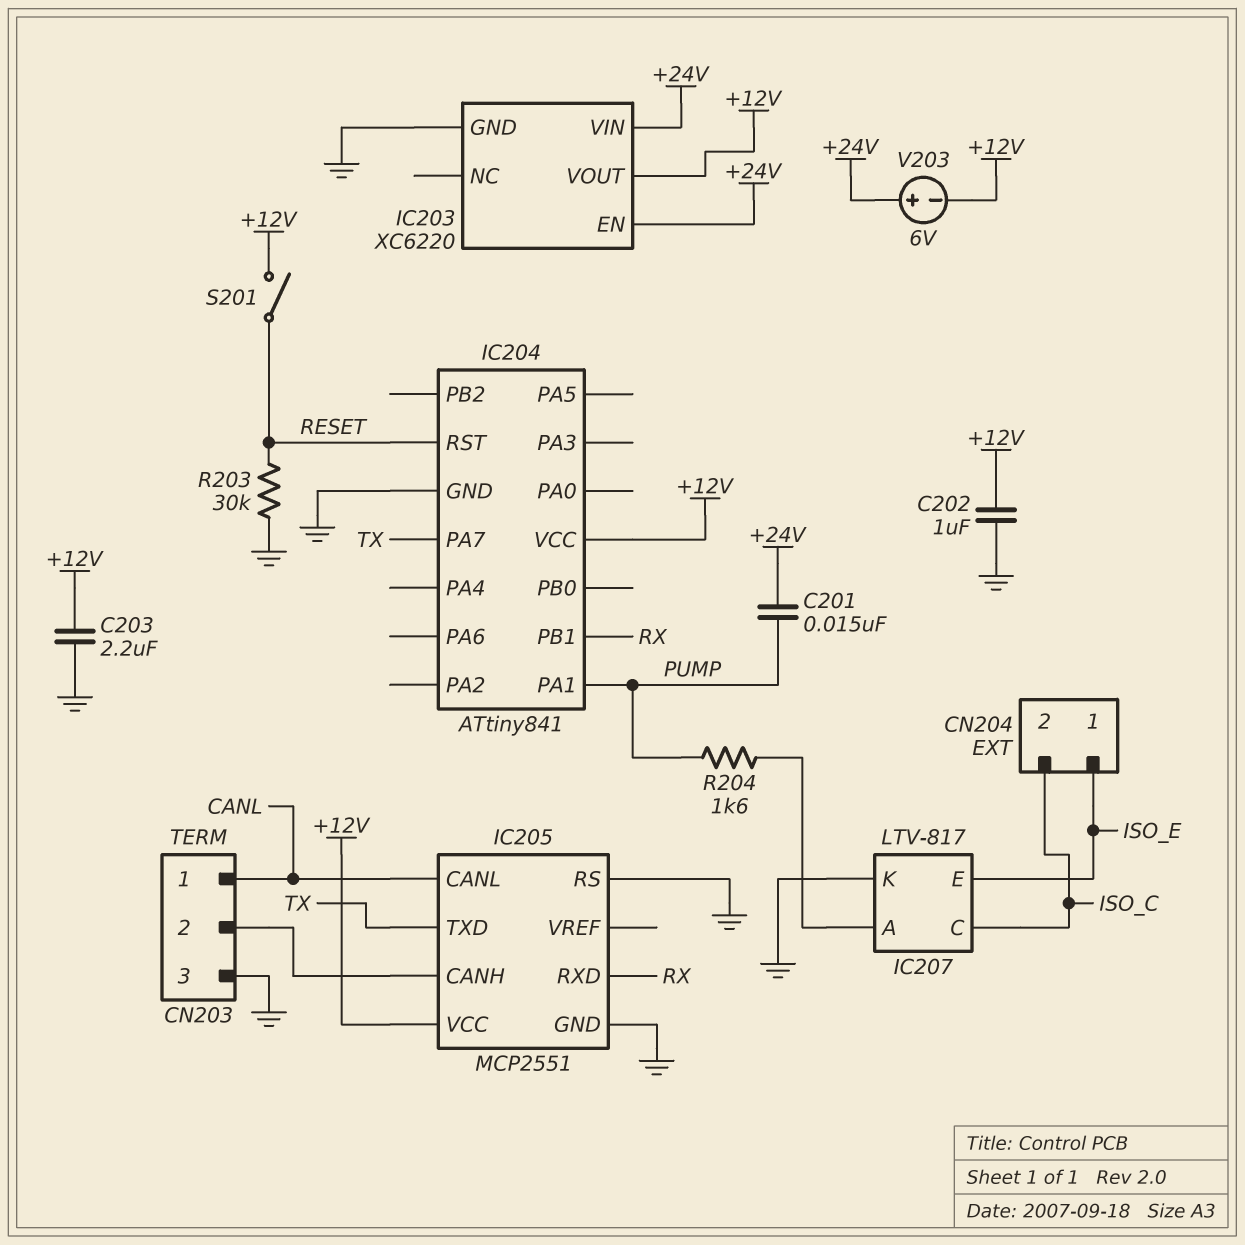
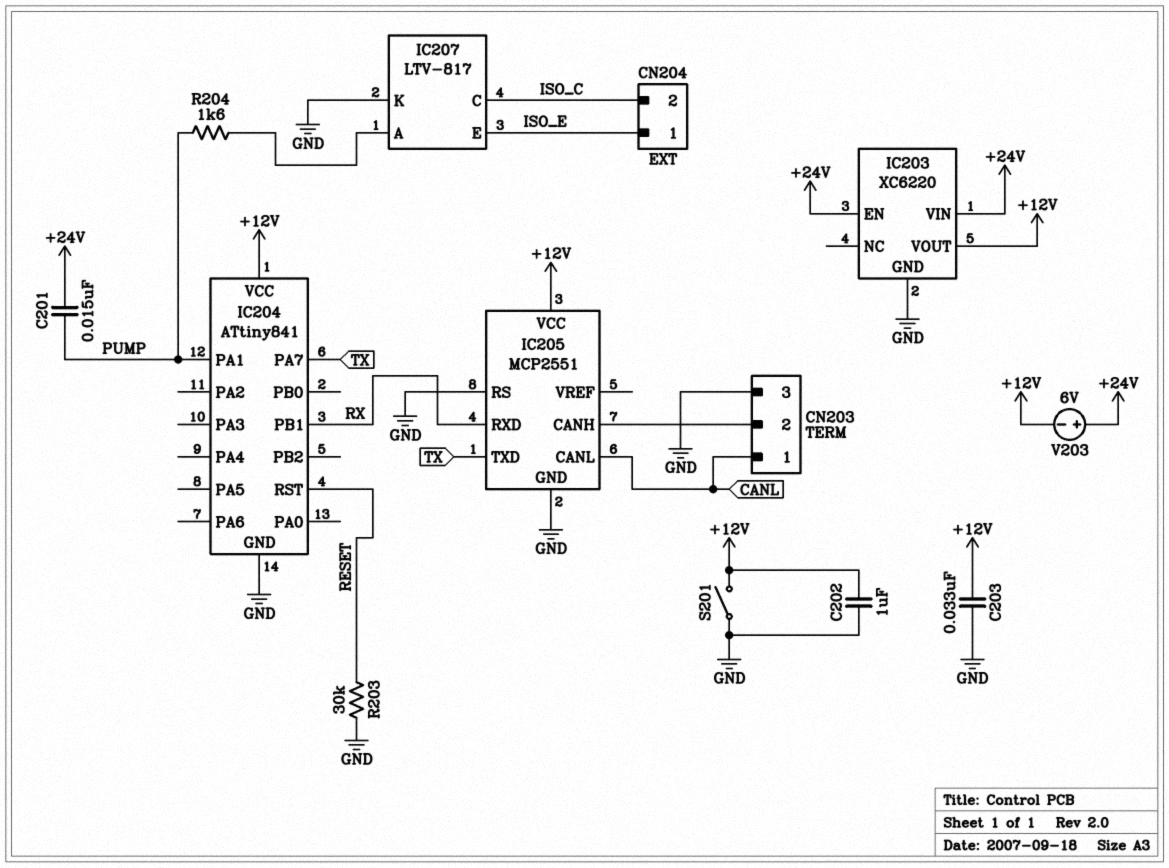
C203: 2.2uF (+12V, GND) -> 33nF (+12V, GND)
S201: switch (+12V, RESET) -> switch (+12V, GND)

